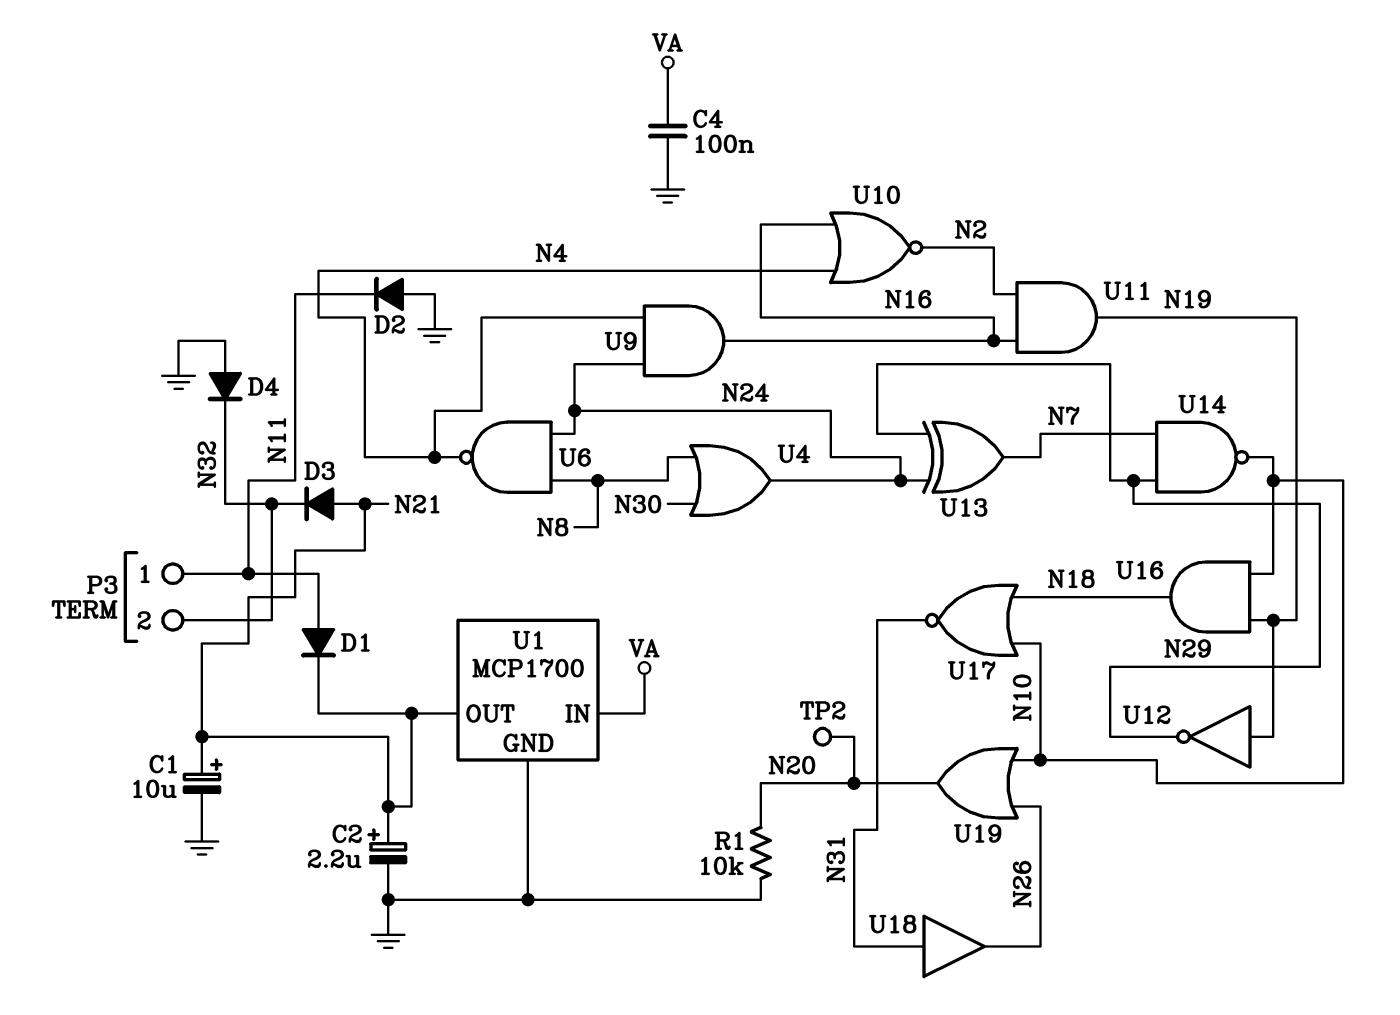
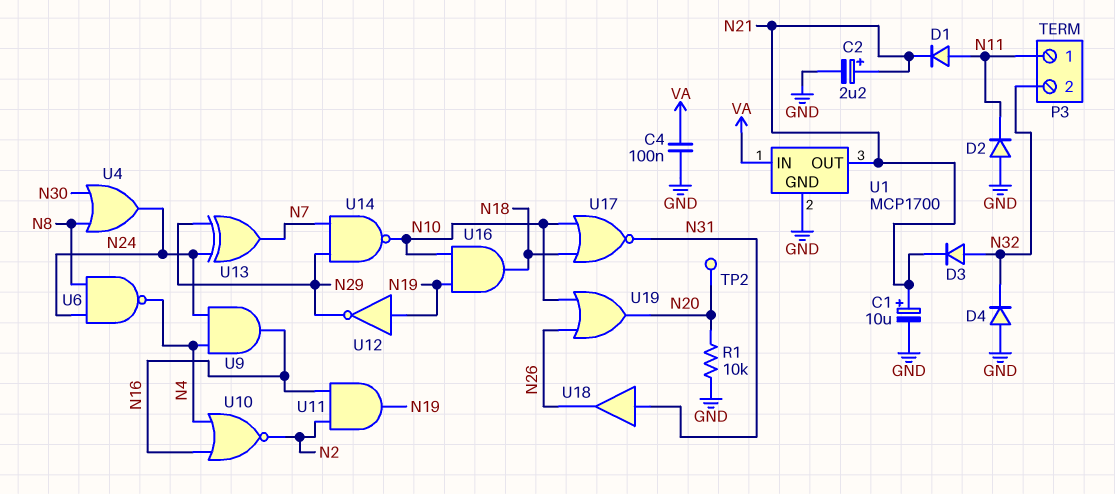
D3: diode (A N21, K N32) -> diode (A N32, K N21)

